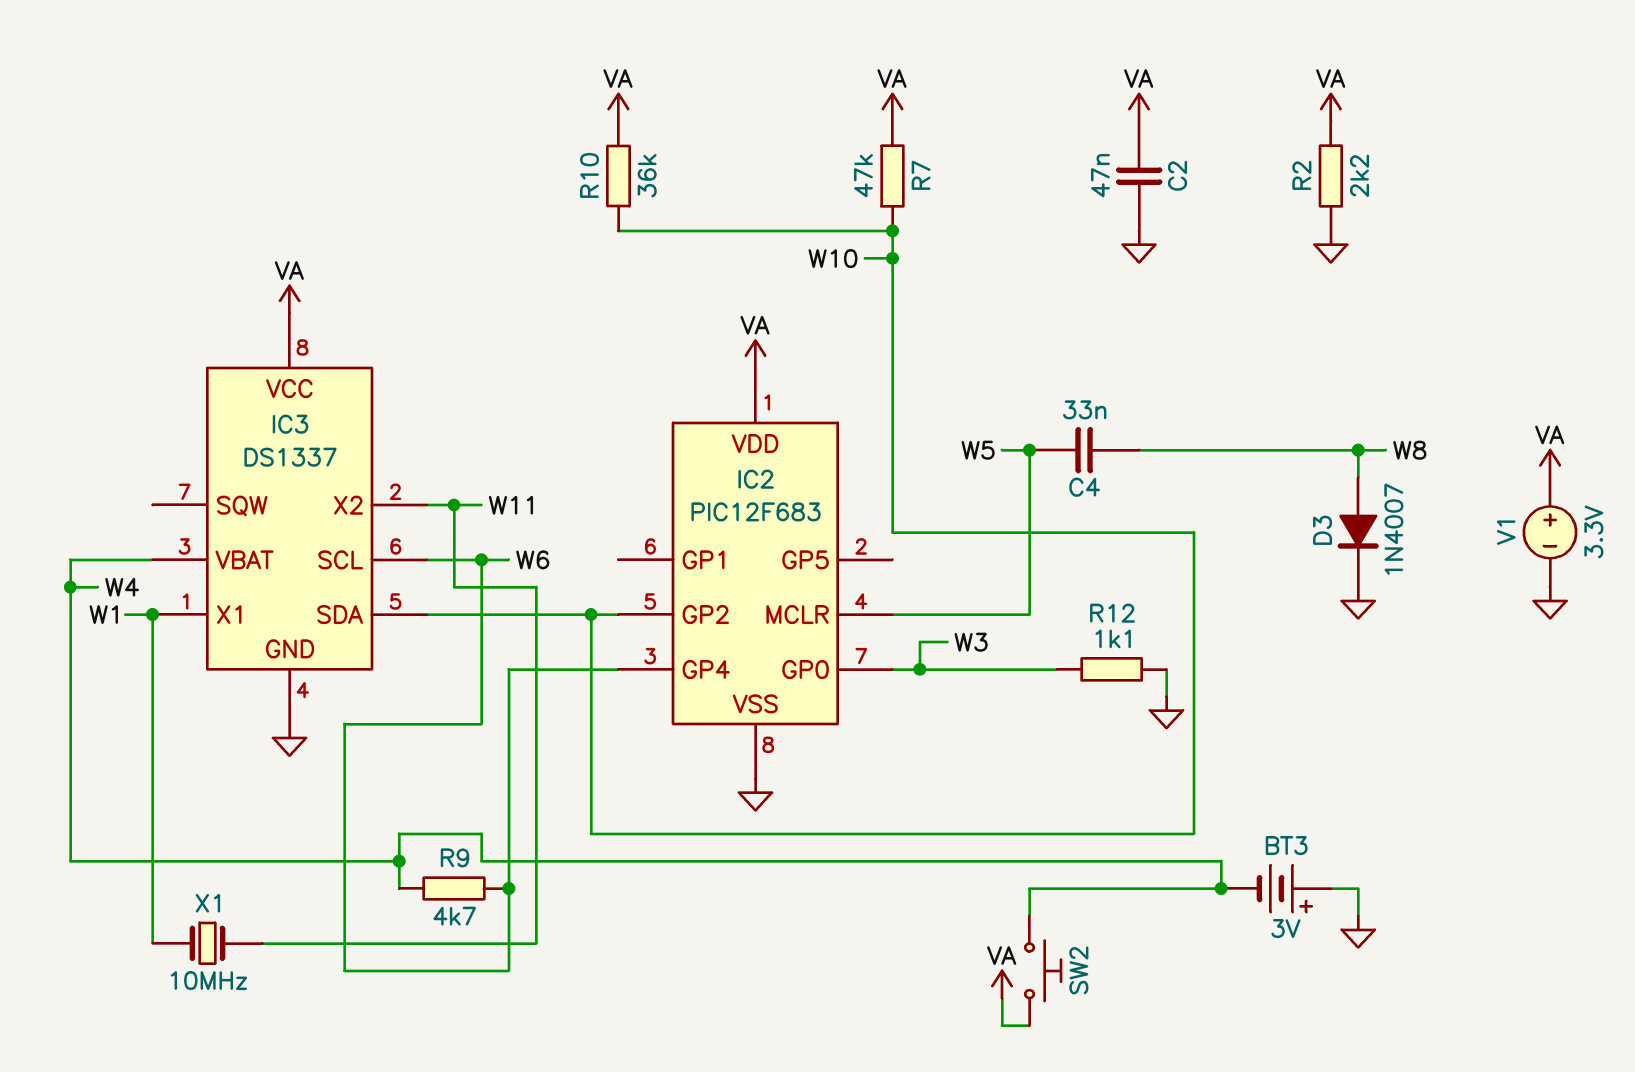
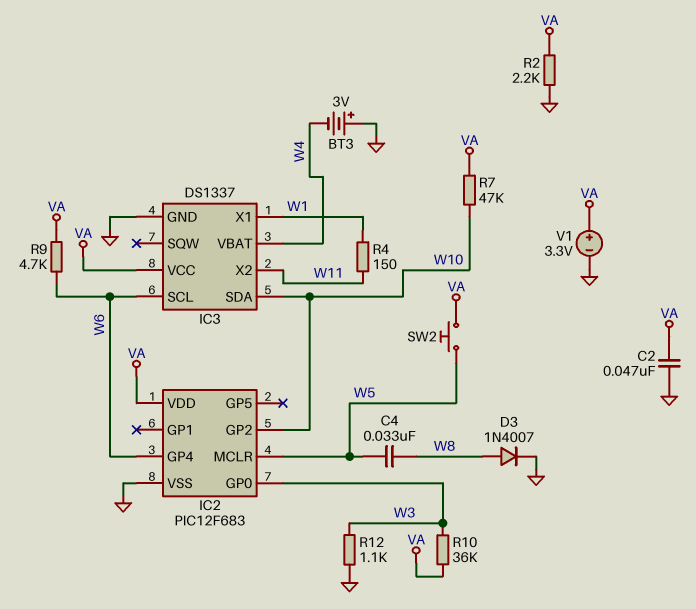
R4: none -> 150 (W1, W11)
R9: 4.7k (W4, W6) -> 4.7k (VA, W6)
R10: 36k (VA, W10) -> 36k (VA, W3)
SW2: button (VA, W4) -> button (VA, W5)
X1: 10MHz (W1, W11) -> none

